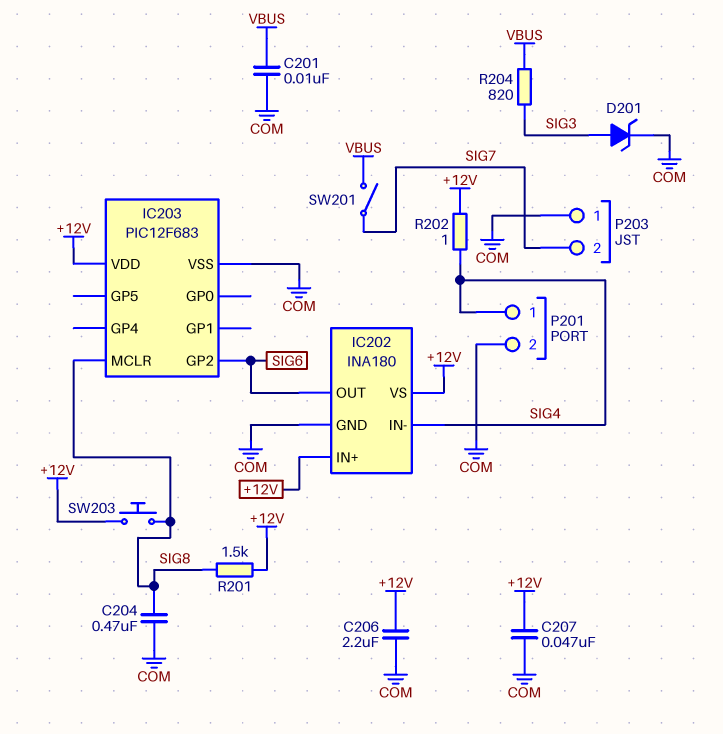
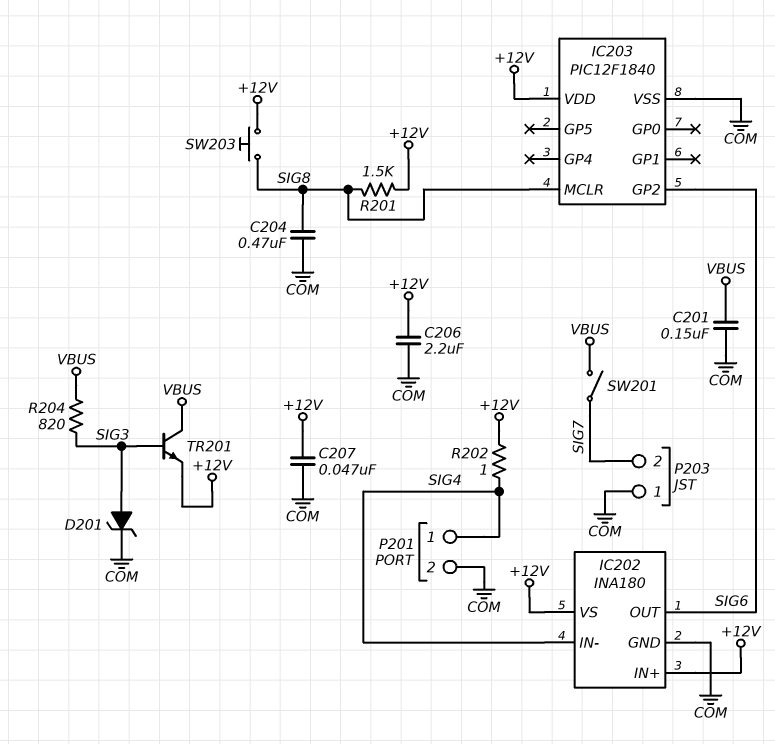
C201: 10nF (COM, VBUS) -> 150nF (COM, VBUS)
IC203: PIC12F683 -> PIC12F1840
TR201: none -> NPN (B SIG3, C VBUS, E +12V)

